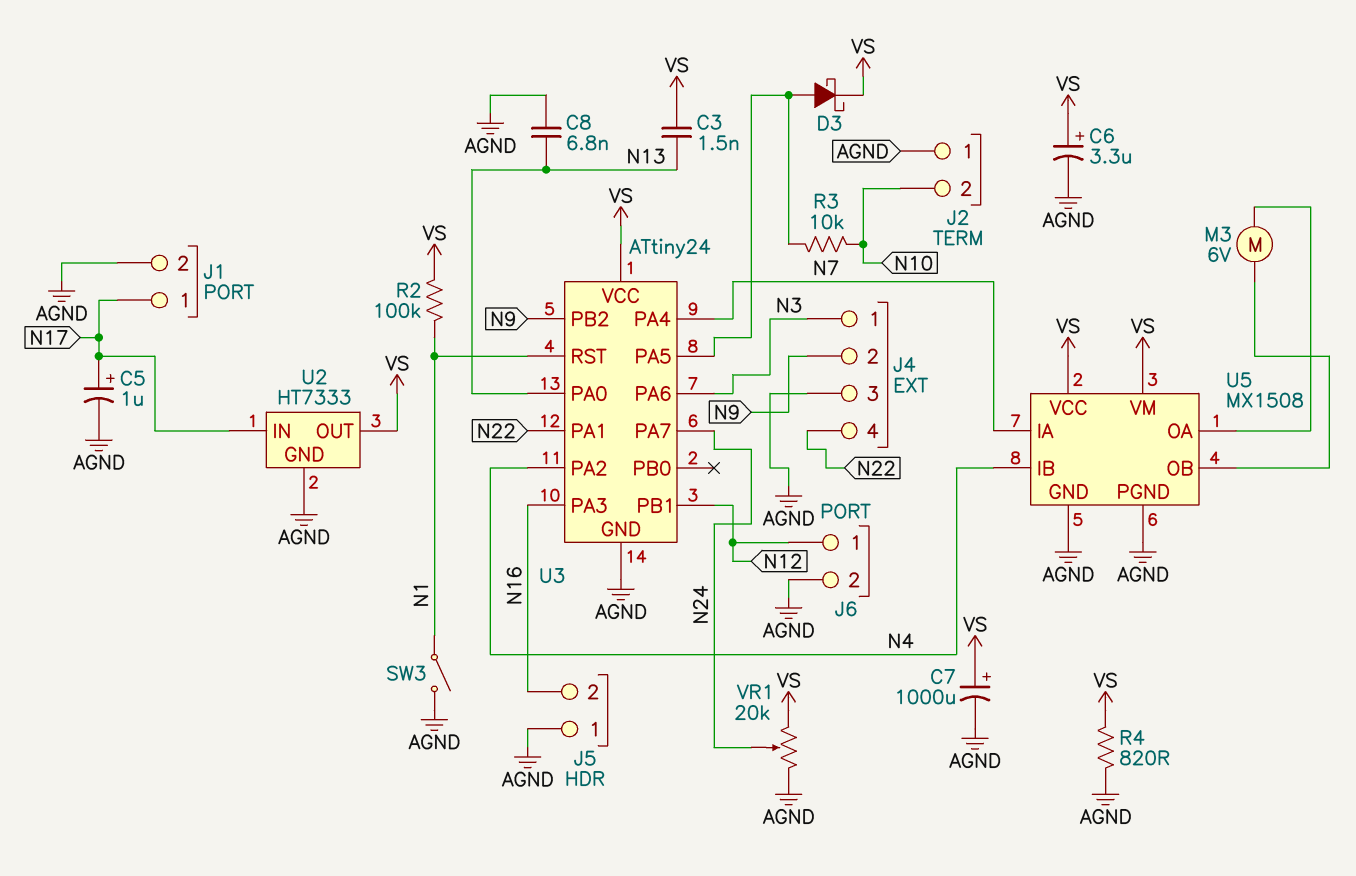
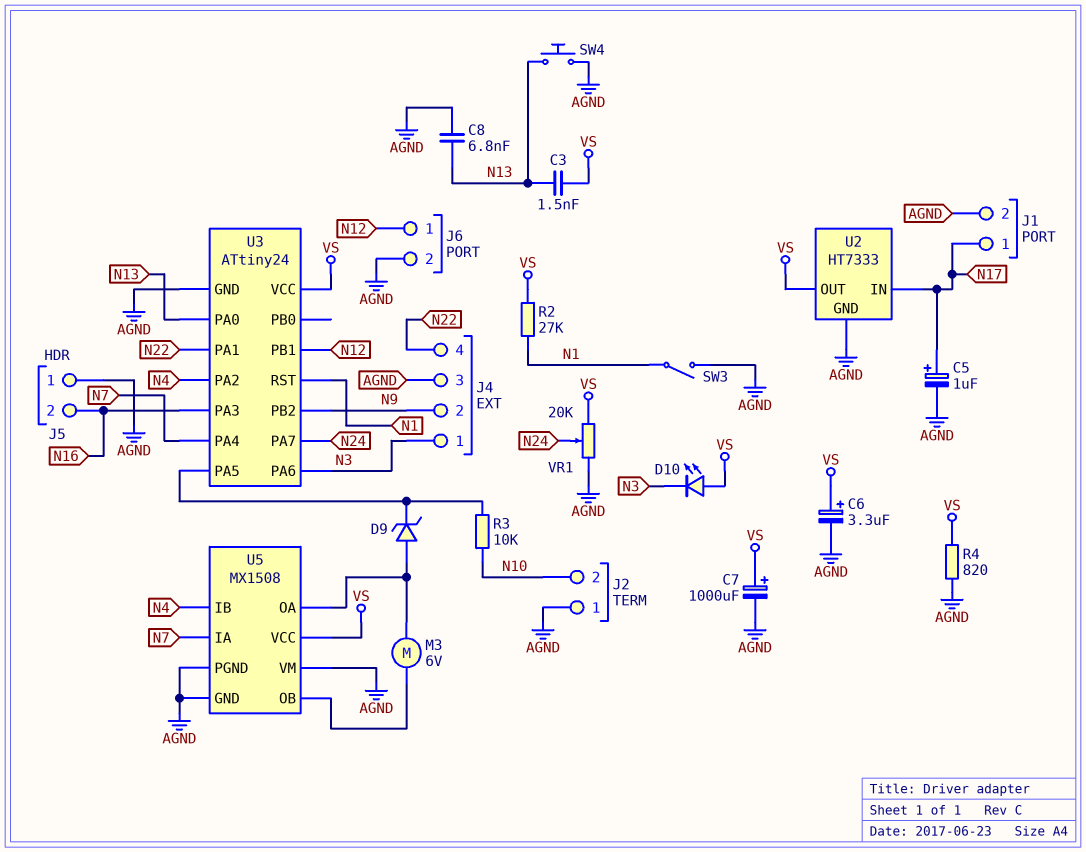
D3: schottky (A U3/PA5, K VS) -> none
D9: none -> zener (A U5/OA, K U3/PA5)
D10: none -> LED (A VS, K N3)
R2: 100k (N1, VS) -> 27k (N1, VS)
SW4: none -> button (AGND, N13)
U5 pin VM: VS -> AGND

